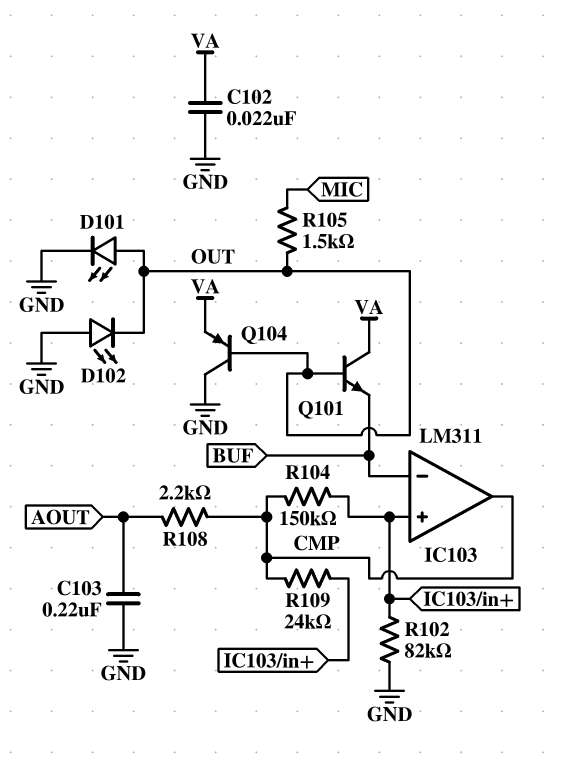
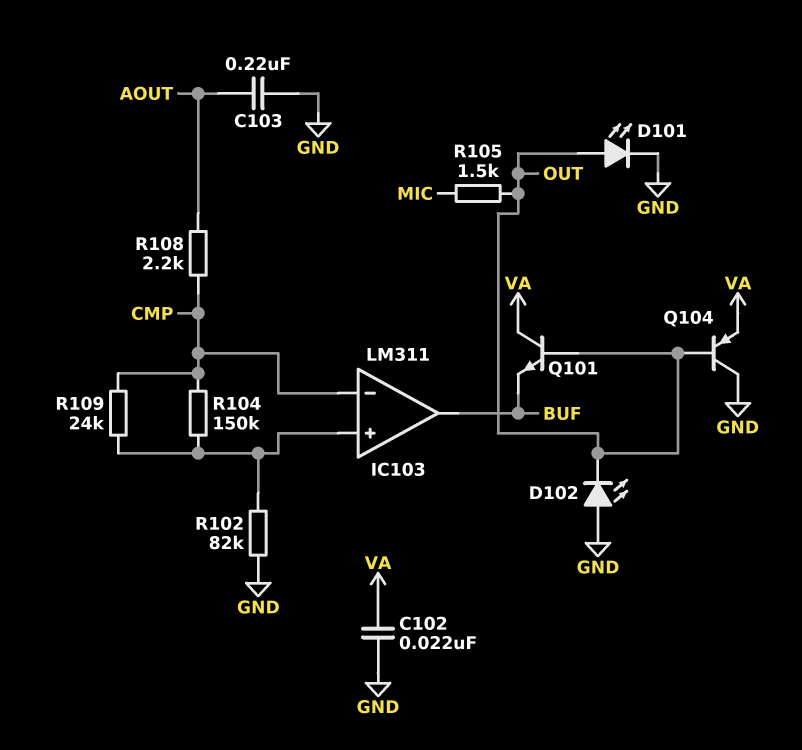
IC103 pin in-: BUF -> CMP
IC103 pin out: CMP -> BUF

